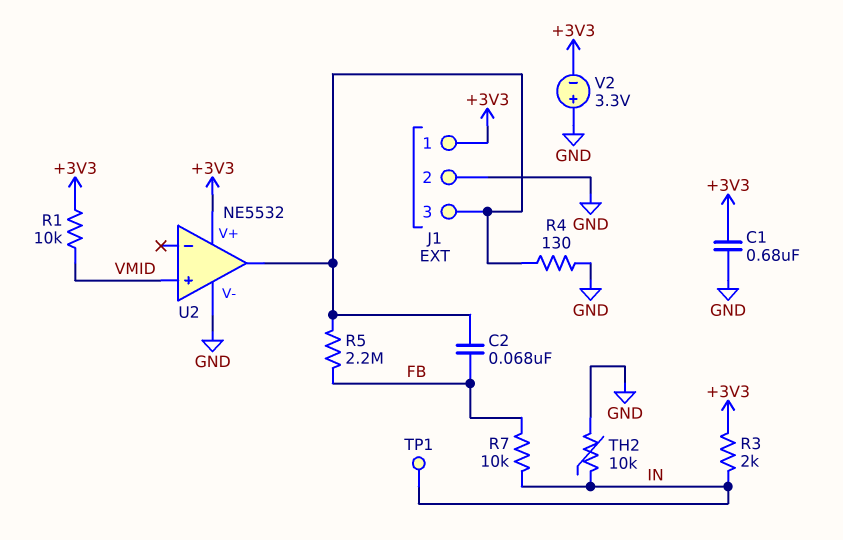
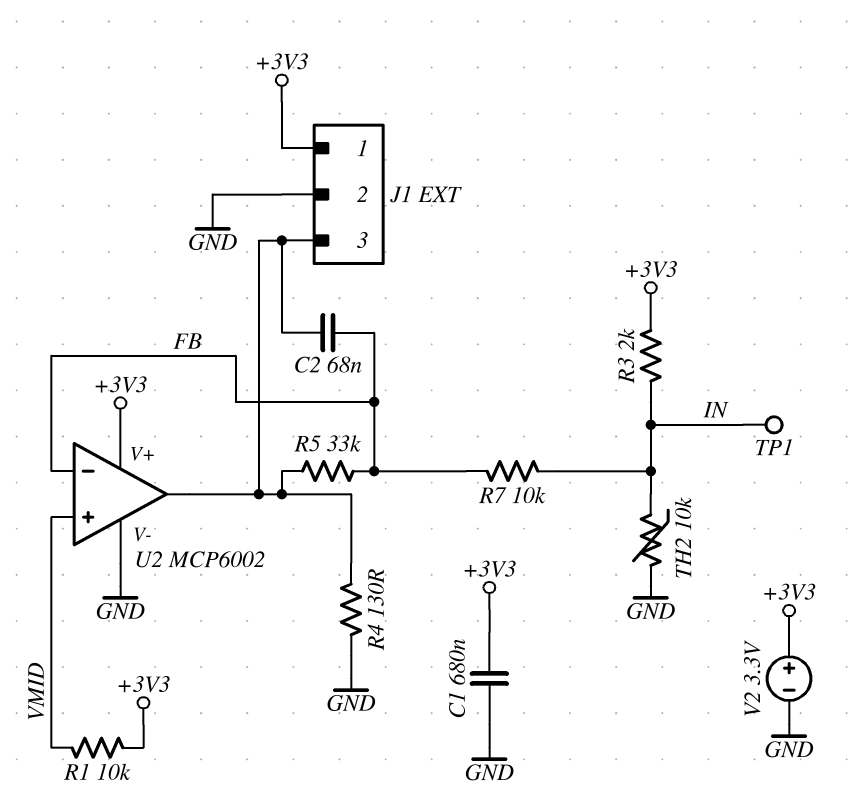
R5: 2.2M (FB, J1/3) -> 33k (FB, J1/3)
U2: NE5532 -> MCP6002
U2 pin in-: none -> FB
V2: 3.3V (plus GND, minus +3V3) -> 3.3V (plus +3V3, minus GND)

